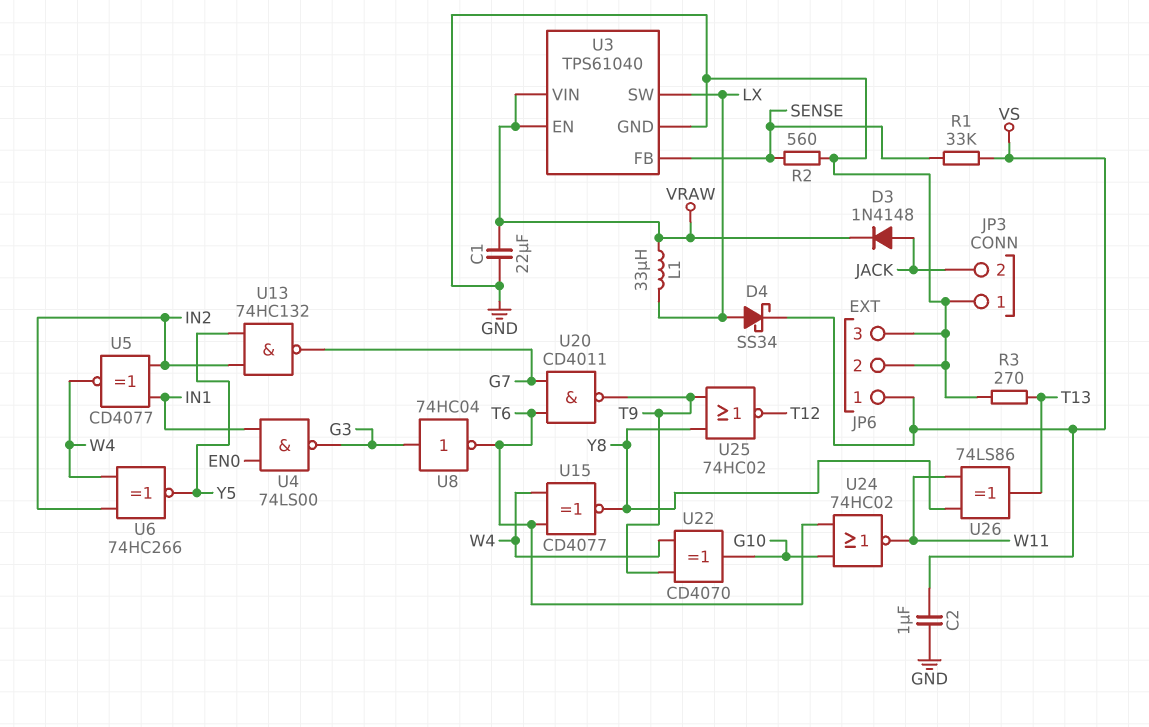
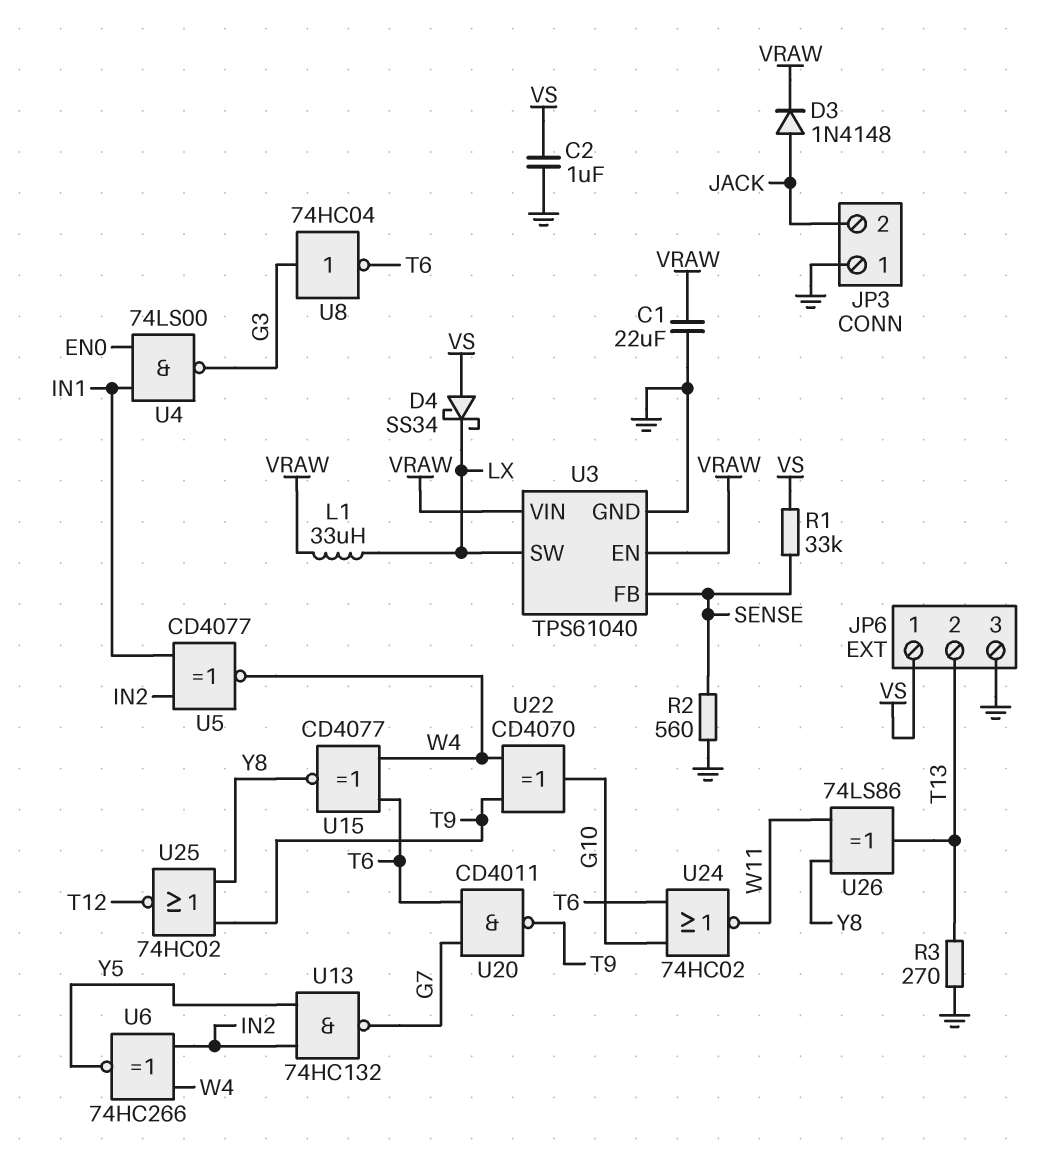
D4: schottky SS34 (A LX, K VS) -> schottky SS34 (A VS, K LX)
JP6 pin 2: GND -> T13

